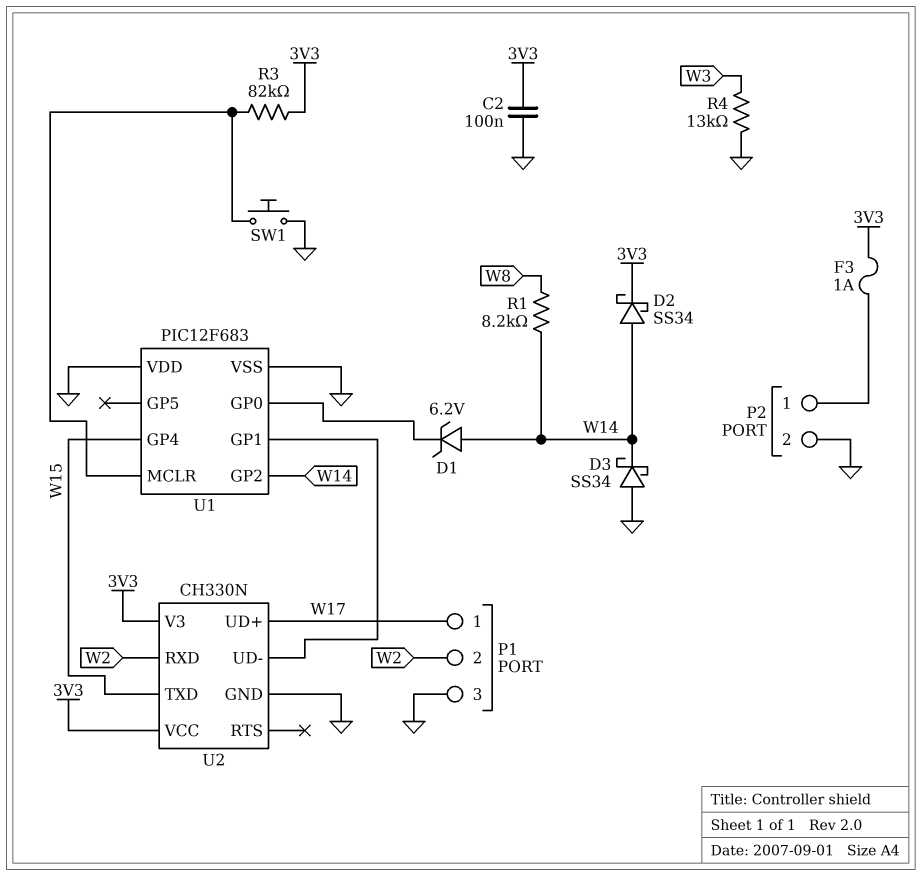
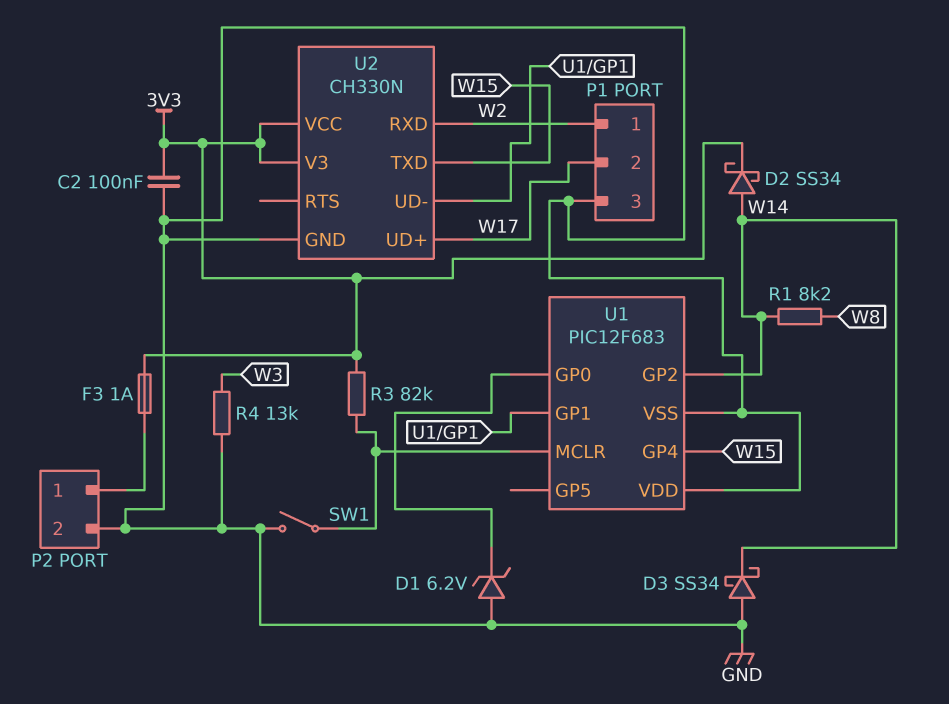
D1: zener 6.2V (A W14, K U1/GP0) -> zener 6.2V (A GND, K U1/GP0)
P1 pin 1: W17 -> W2
P1 pin 2: W2 -> W17
SW1: button (GND, U1/MCLR) -> switch (GND, U1/MCLR)

